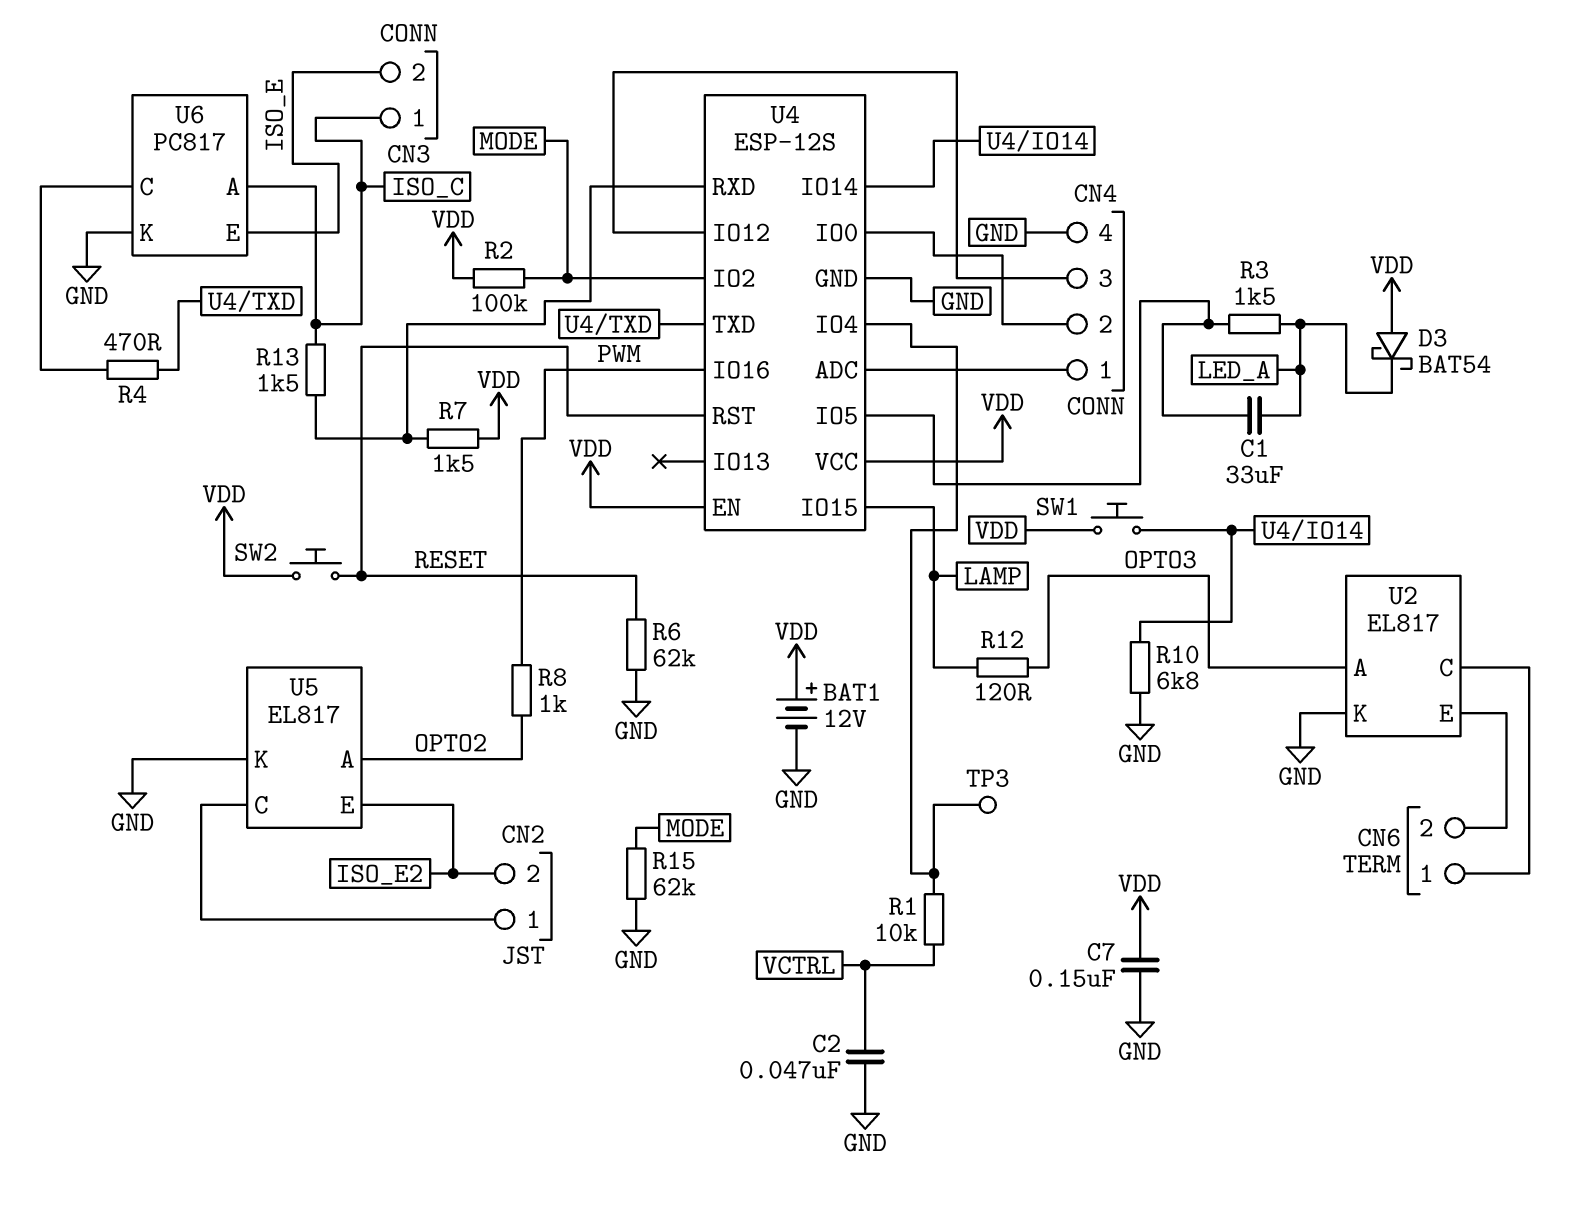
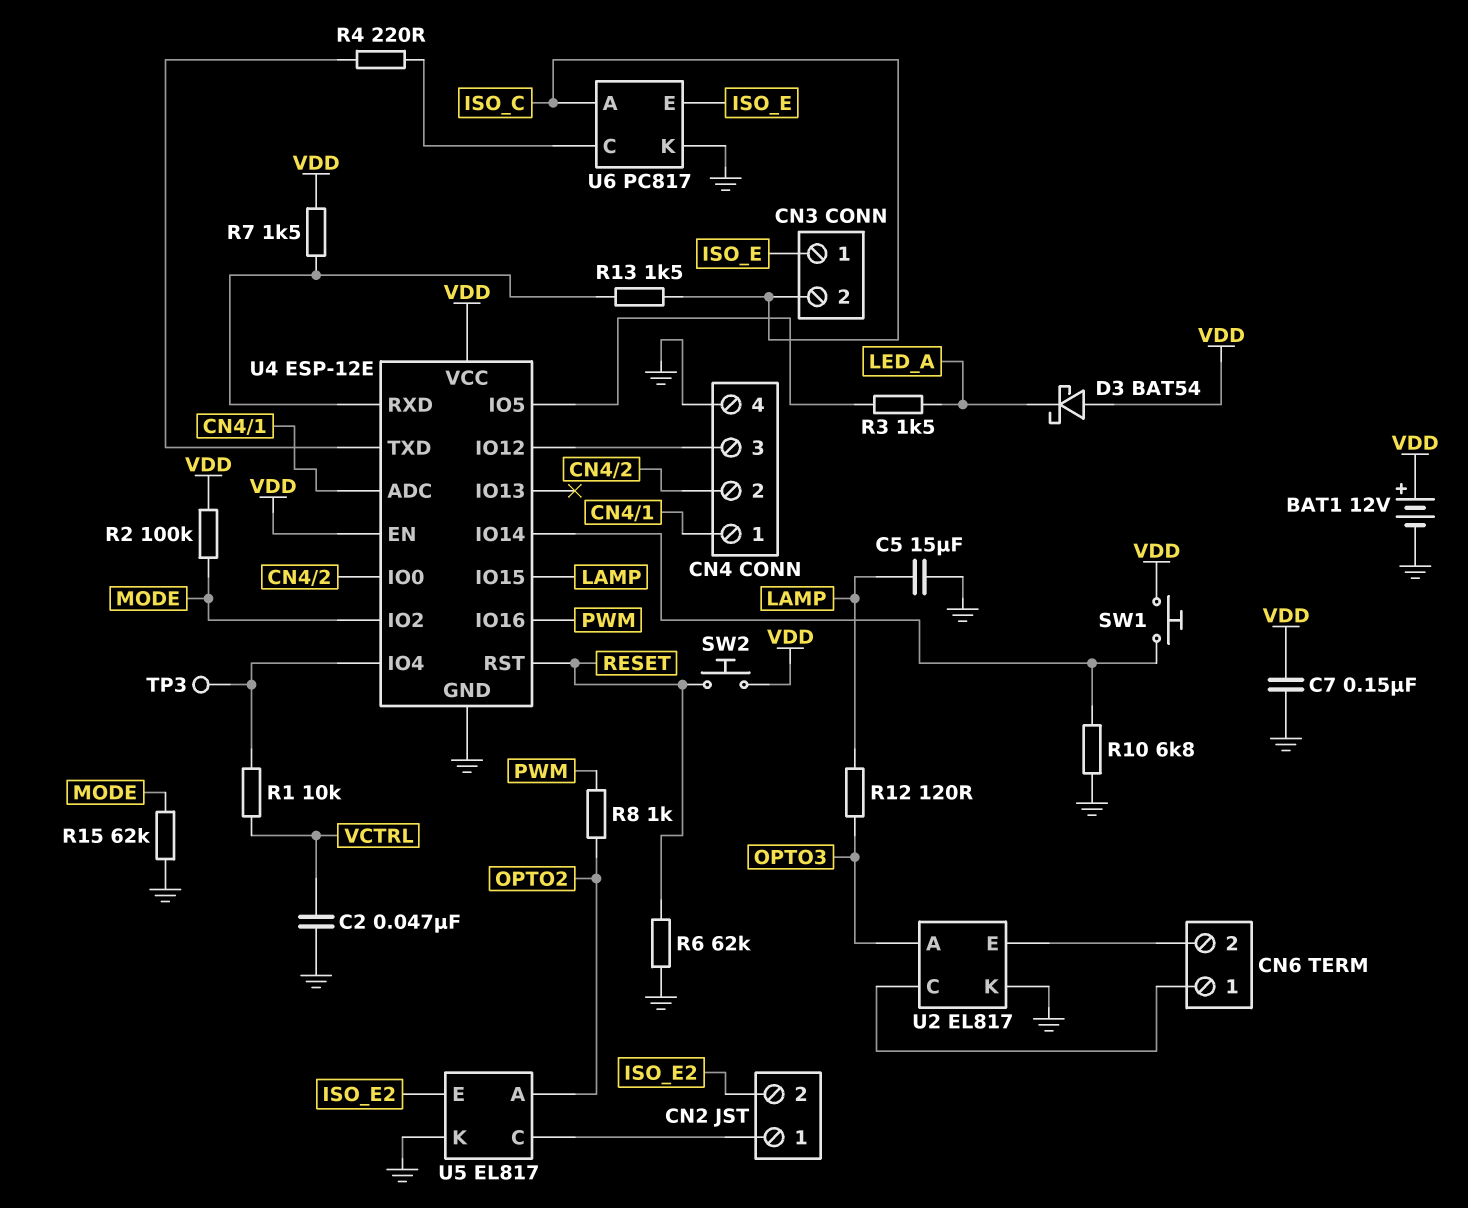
C1: 33uF (LED_A, U4/IO5) -> none
C5: none -> 15uF (GND, LAMP)
CN3 pin 1: ISO_C -> ISO_E
CN3 pin 2: ISO_E -> ISO_C
R4: 470 (U4/TXD, U6/C) -> 220 (U4/TXD, U6/C)
U4: ESP-12S -> ESP-12E

